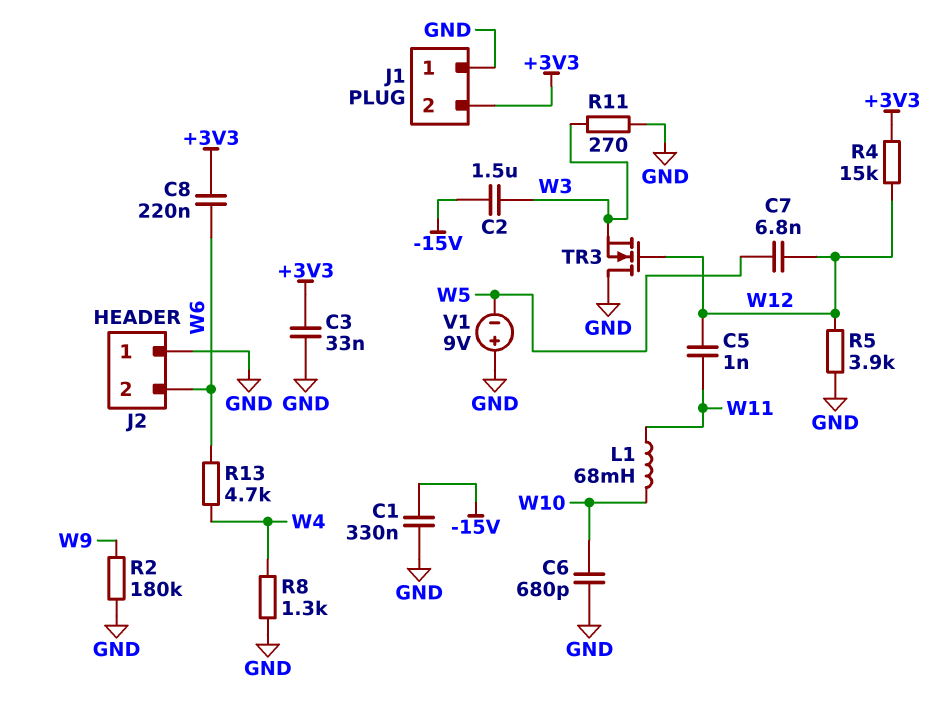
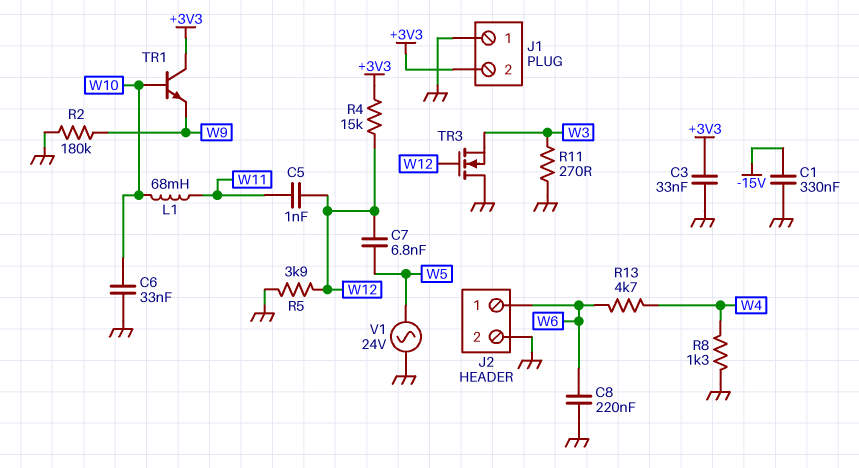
C2: 1.5uF (-15V, W3) -> none
C6: 680pF (GND, W10) -> 33nF (GND, W10)
C8: 220nF (+3V3, W6) -> 220nF (GND, W6)
J2 pin 1: GND -> W6
J2 pin 2: W6 -> GND
TR1: none -> NPN (B W10, C +3V3, E W9)
V1: 9V (plus GND, minus W5) -> AC 24V (GND, W5)

